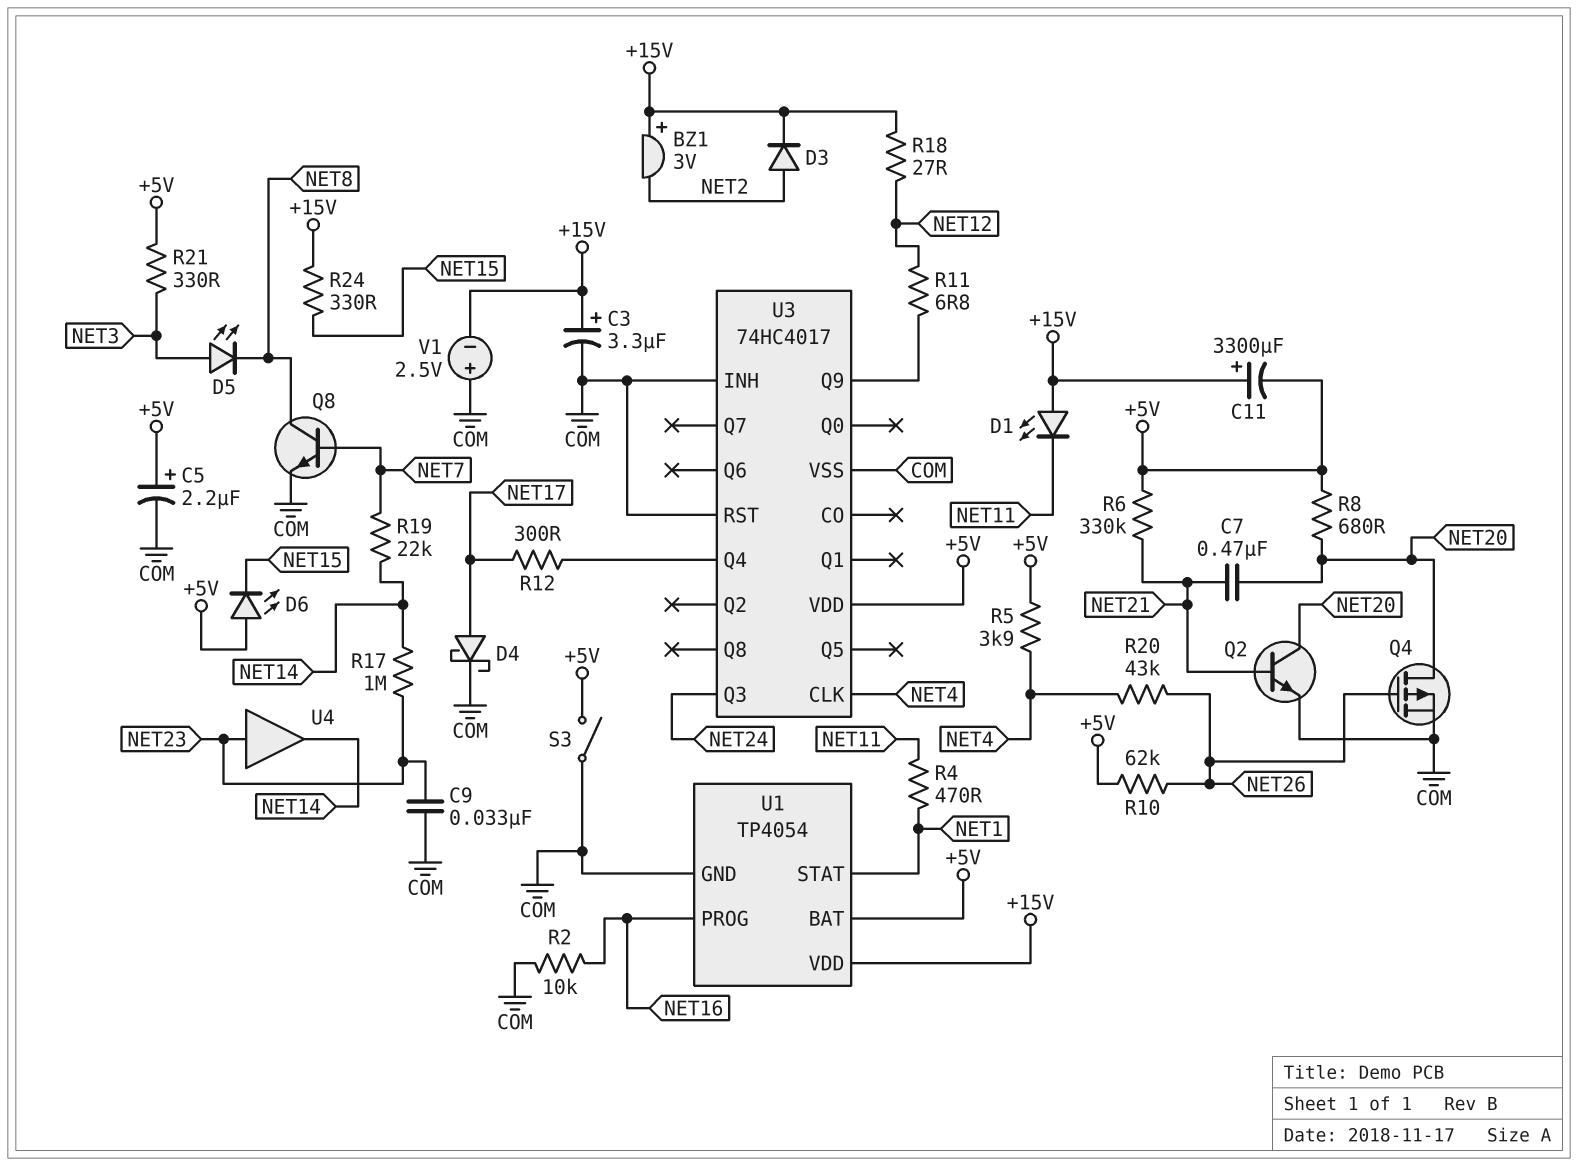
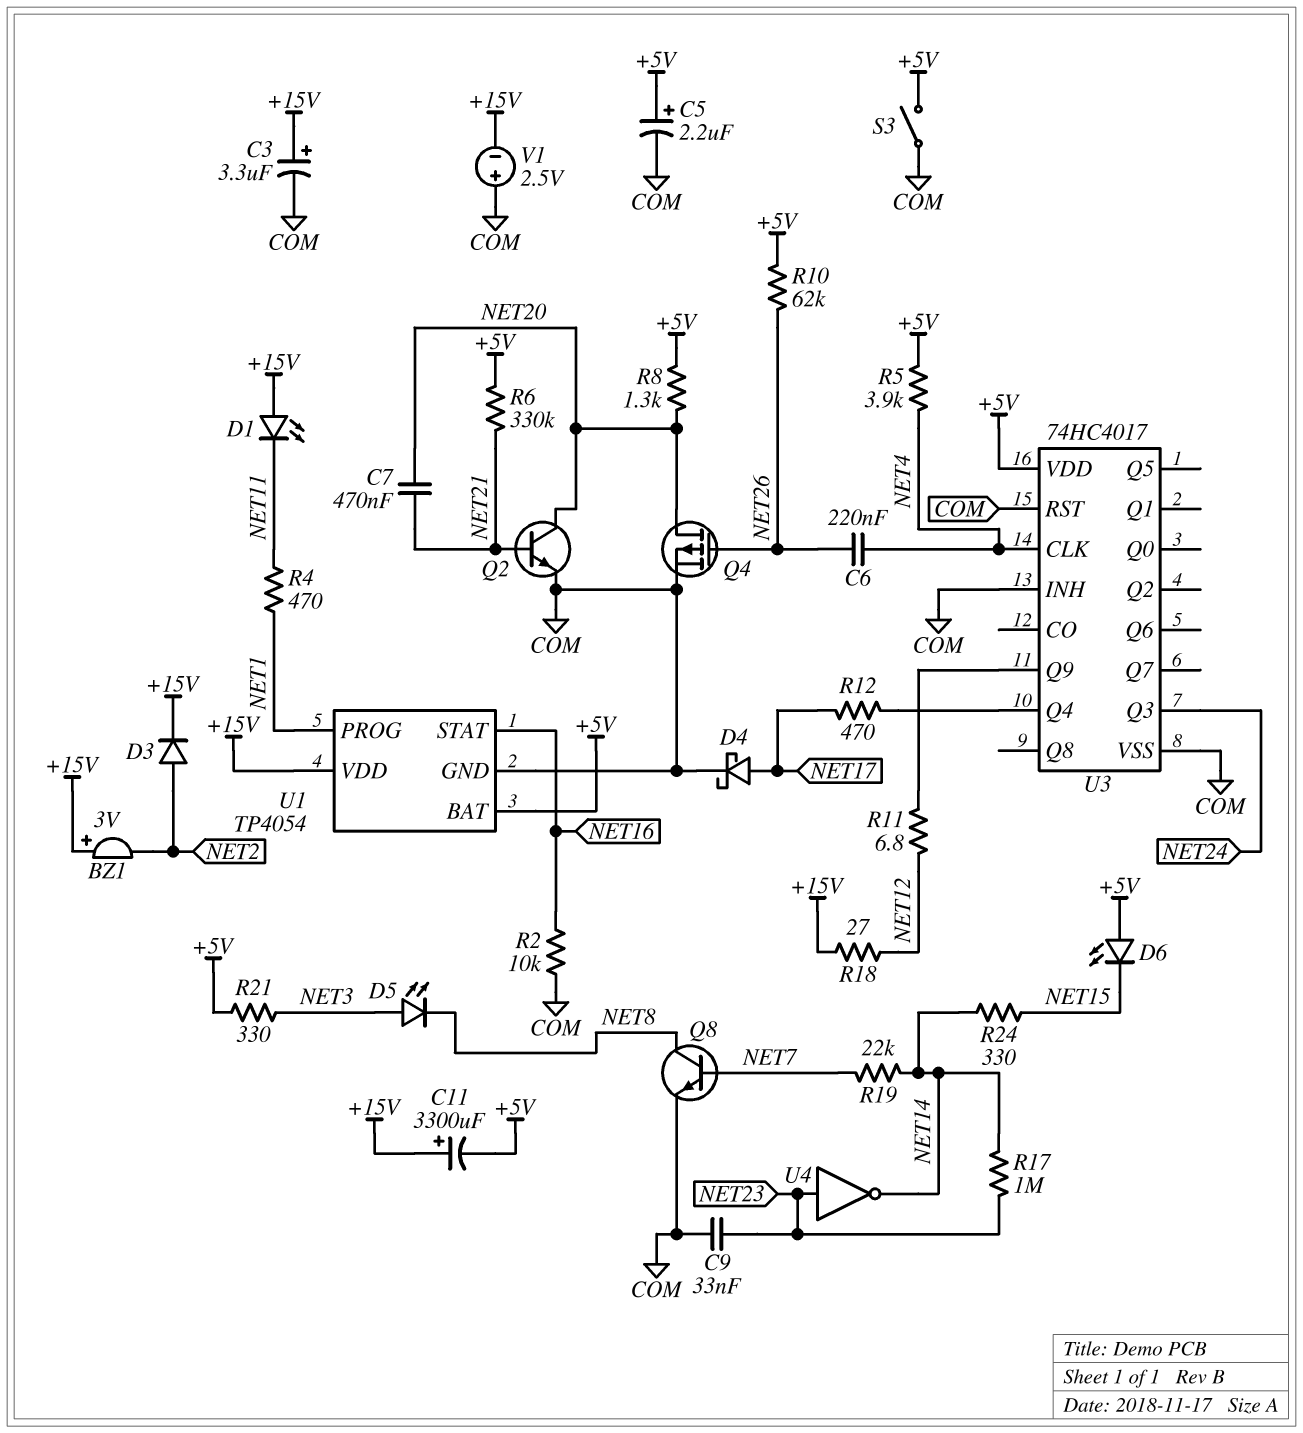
C6: none -> 220nF (NET4, NET26)
R8: 680 (+5V, NET20) -> 1.3k (+5V, NET20)
R12: 300 (NET17, U3/Q4) -> 470 (NET17, U3/Q4)
R20: 43k (NET4, NET26) -> none
R24: 330 (+15V, NET15) -> 330 (NET14, NET15)
U1 pin PROG: NET16 -> NET1
U1 pin STAT: NET1 -> NET16
U4: buffer (in NET23, out NET14) -> NOT (in NET23, out NET14)

